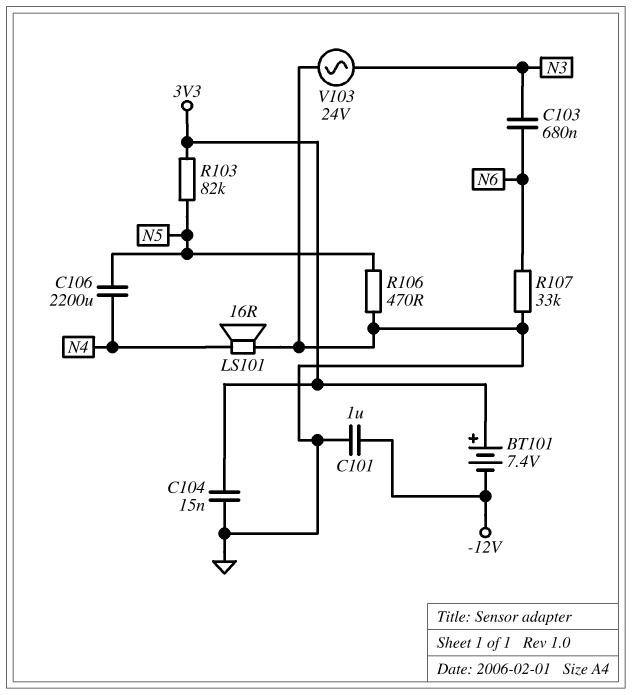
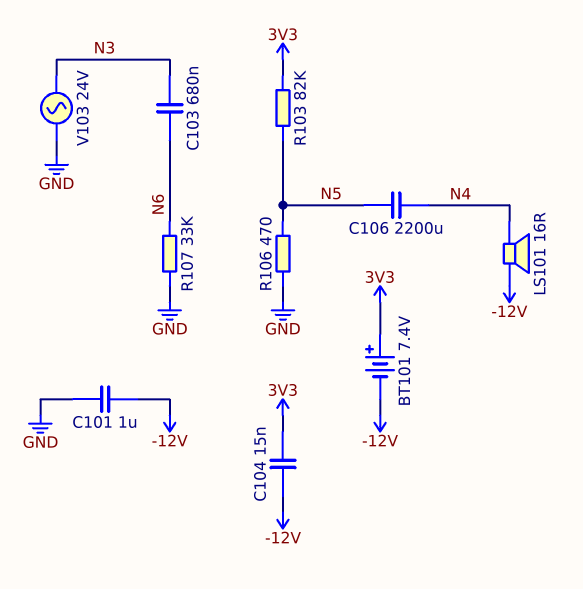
C104: 15nF (3V3, GND) -> 15nF (-12V, 3V3)
LS101: speaker 16R (GND, N4) -> speaker 16R (-12V, N4)

